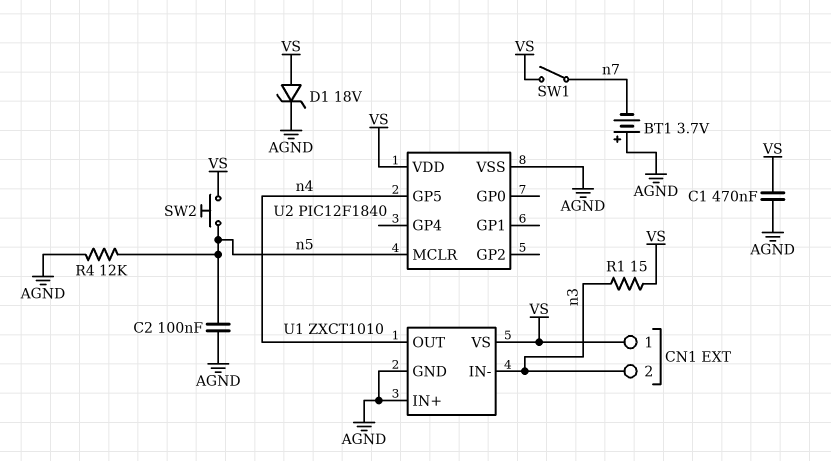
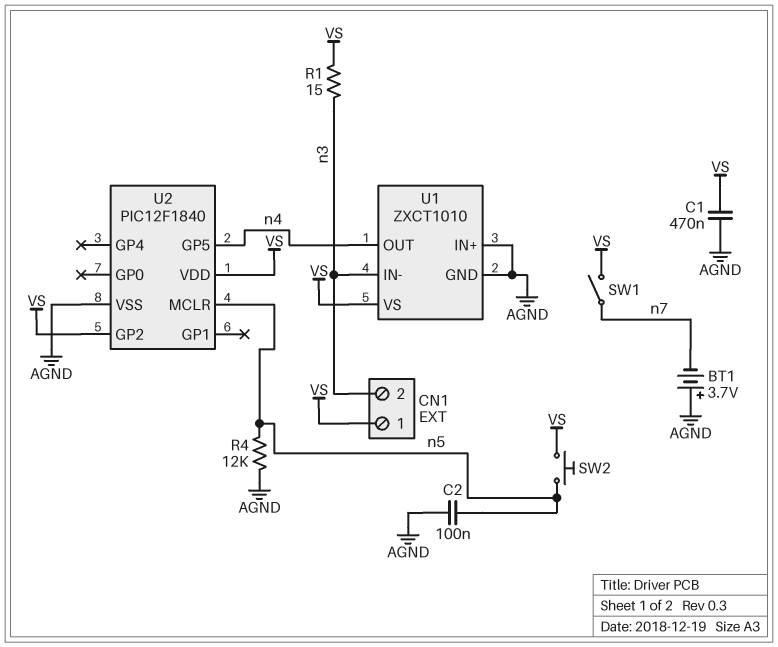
D1: zener 18V (A VS, K AGND) -> none
U2 pin GP2: none -> VS

